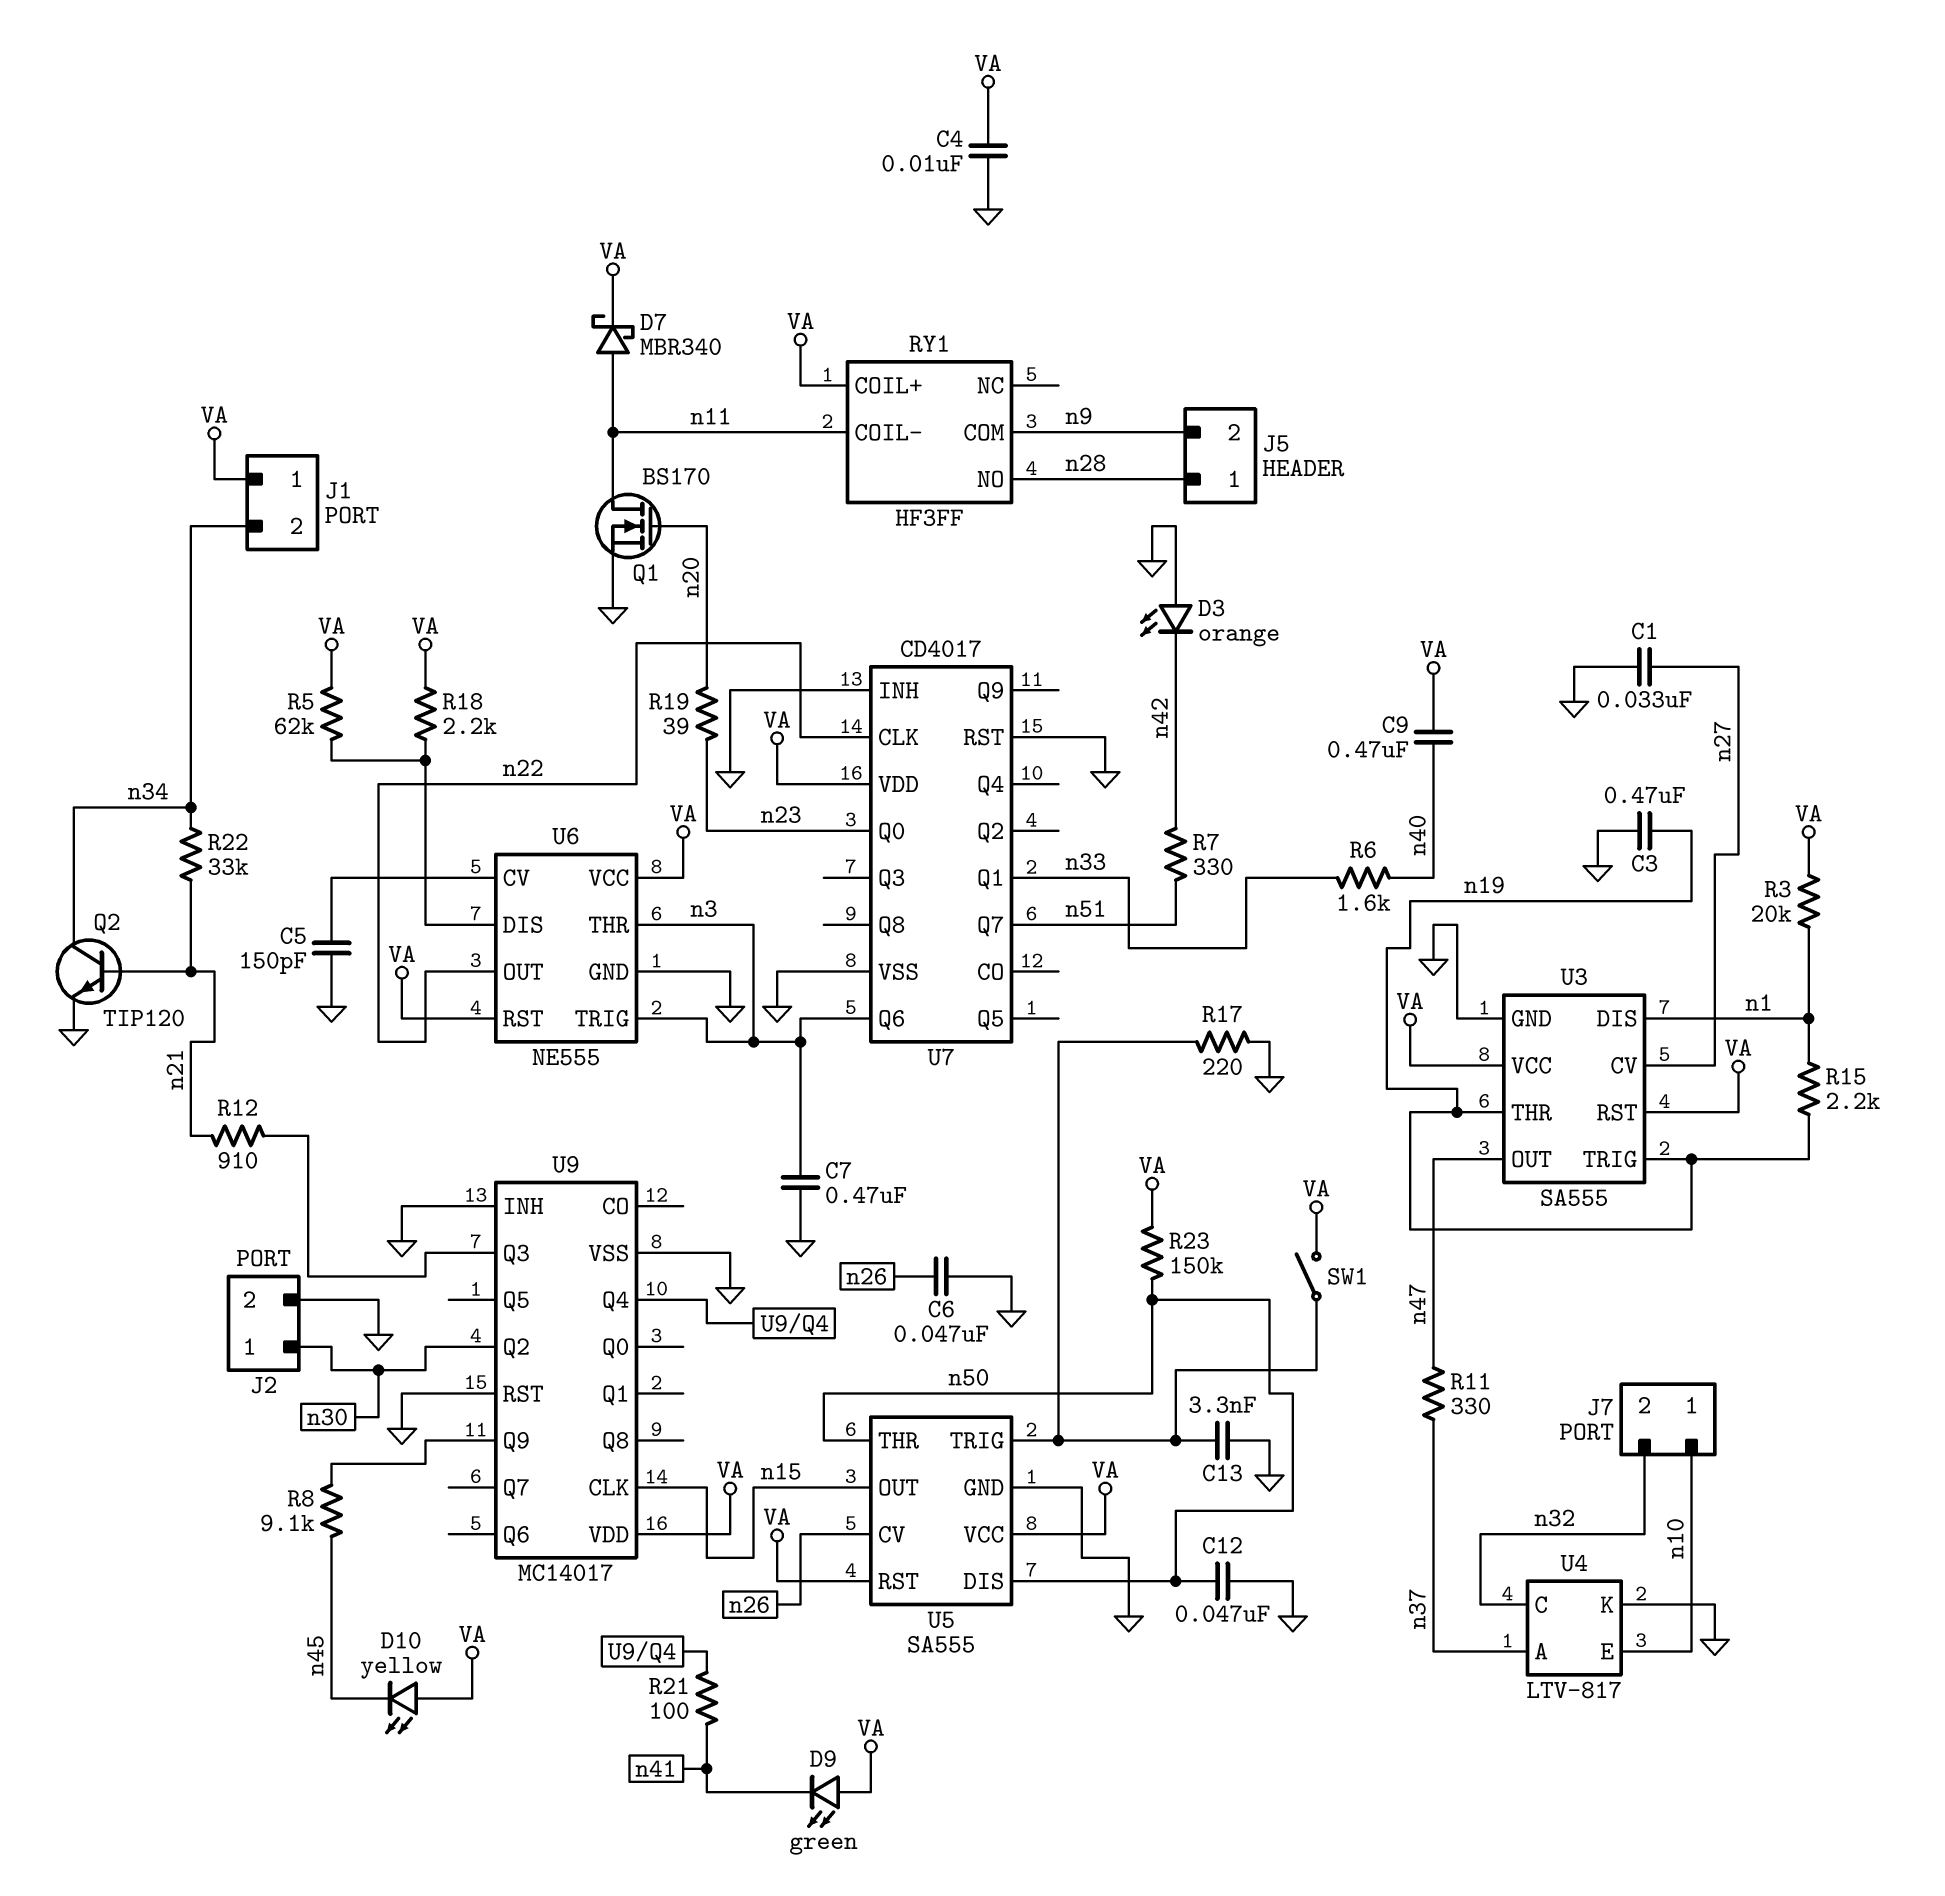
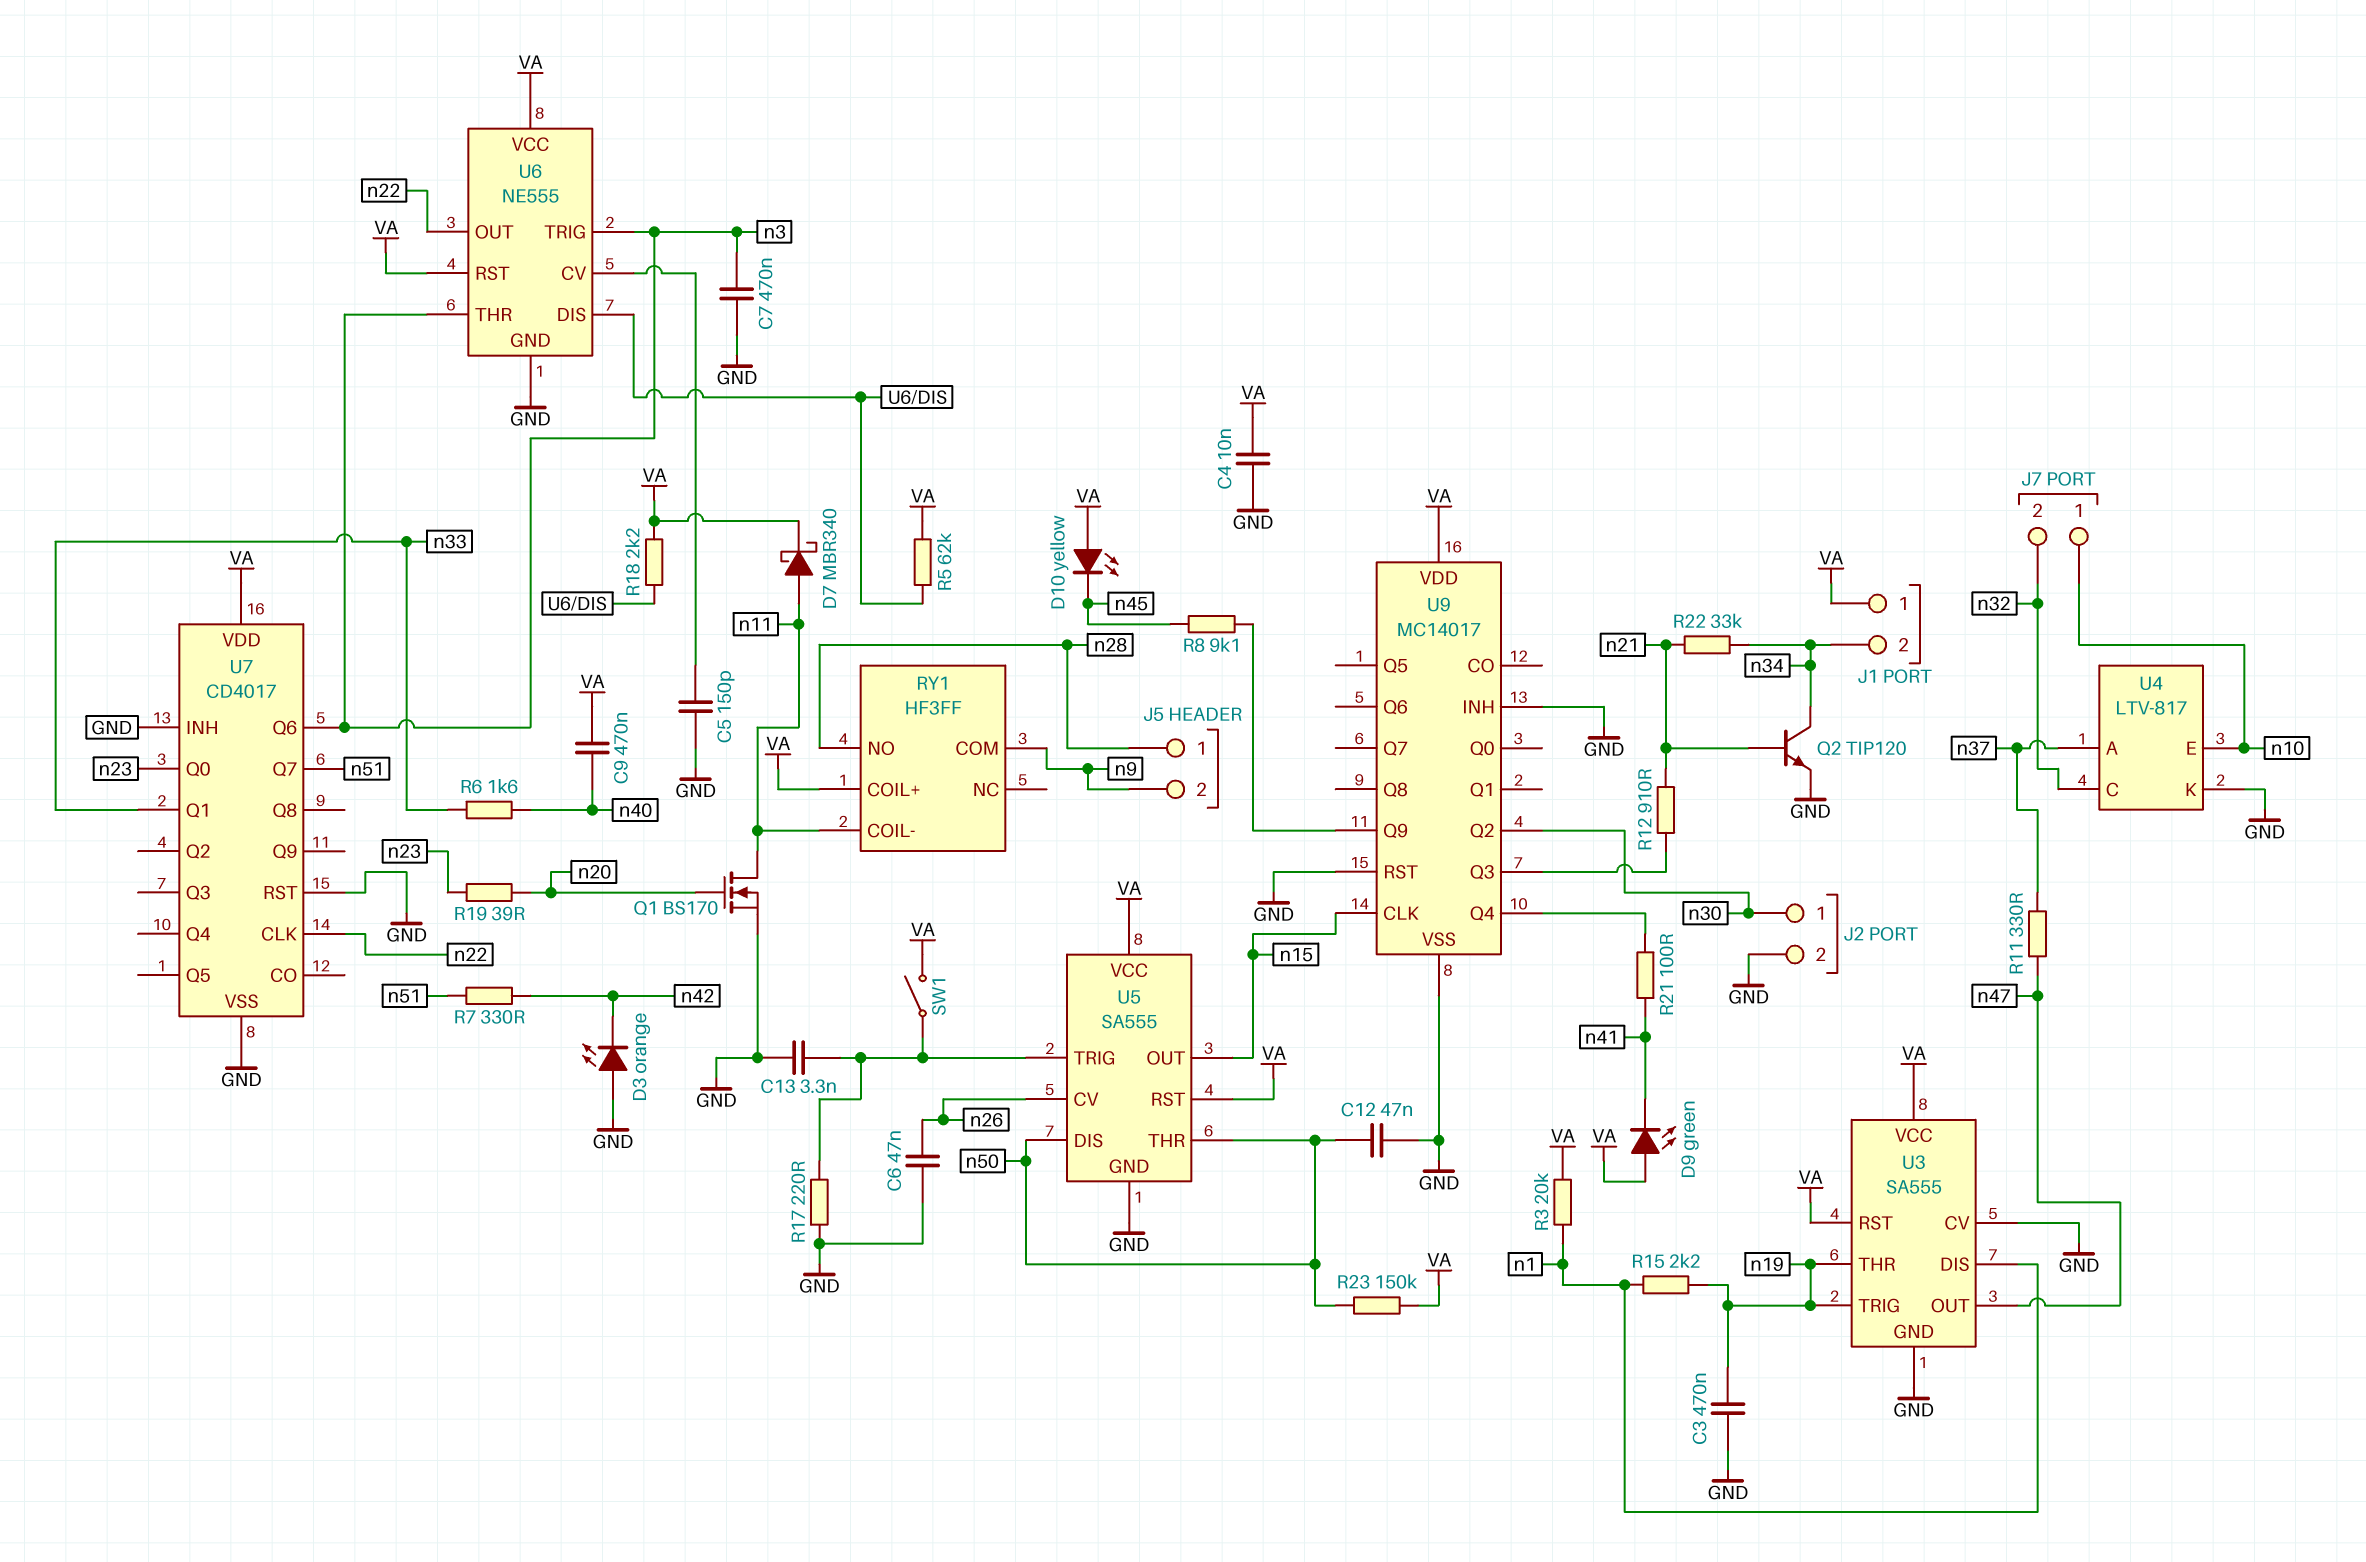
C1: 33nF (GND, n27) -> none
U3 pin CV: n27 -> GND

